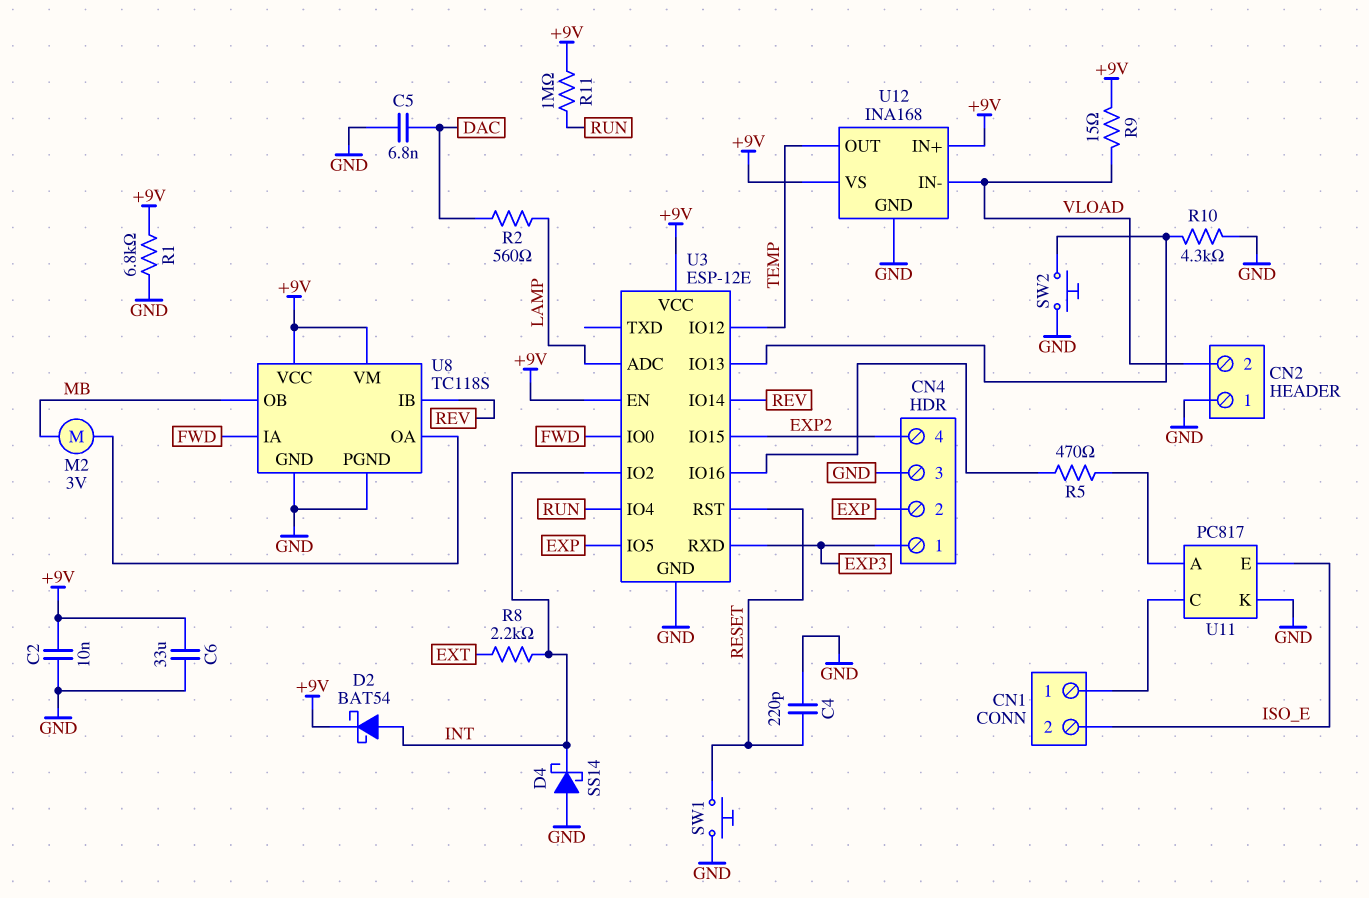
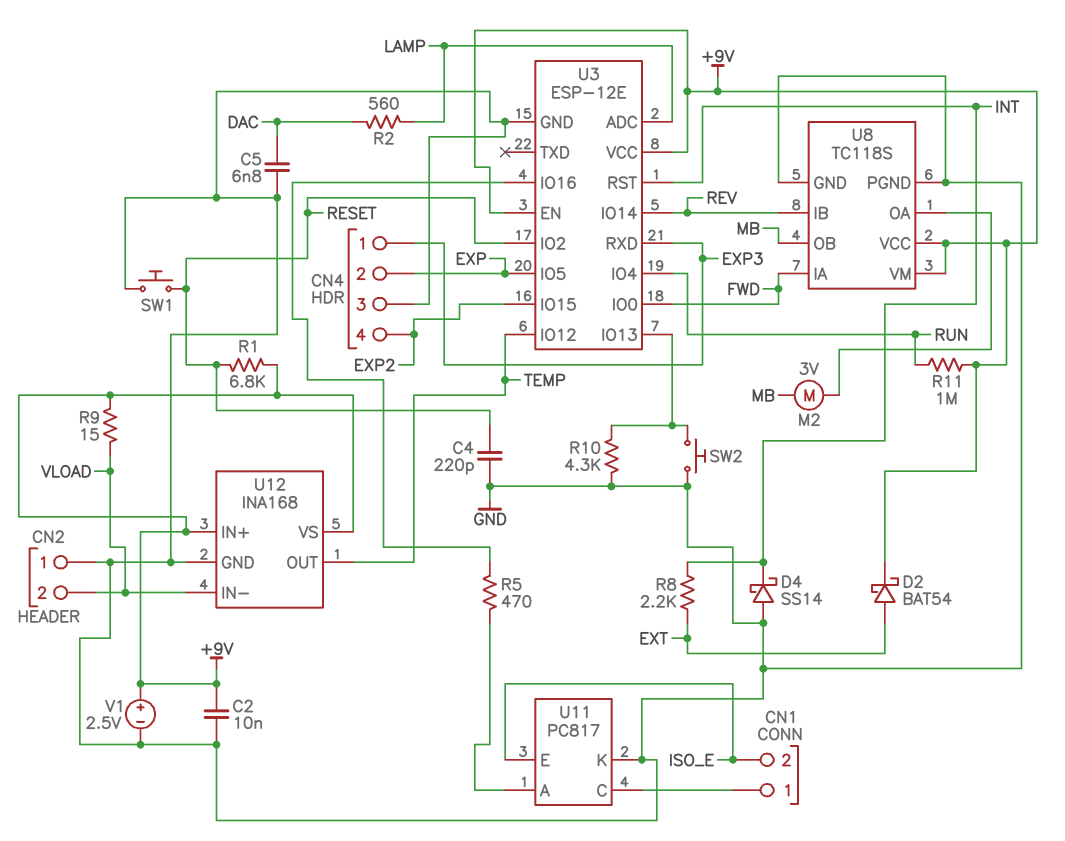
C6: 33uF (+9V, GND) -> none
D2: schottky BAT54 (A INT, K +9V) -> schottky BAT54 (A EXT, K +9V)
R1: 6.8k (+9V, GND) -> 6.8k (+9V, RESET)
U3 pin IO2: INT -> RESET
U3 pin RST: RESET -> INT
V1: none -> 2.5V (plus +9V, minus GND)

